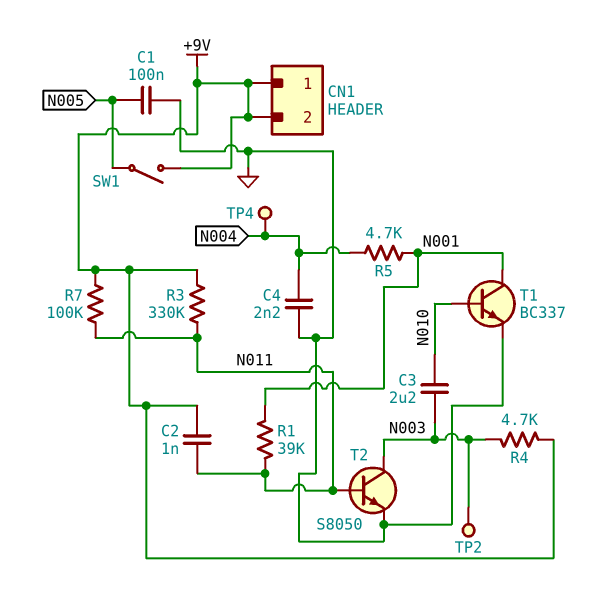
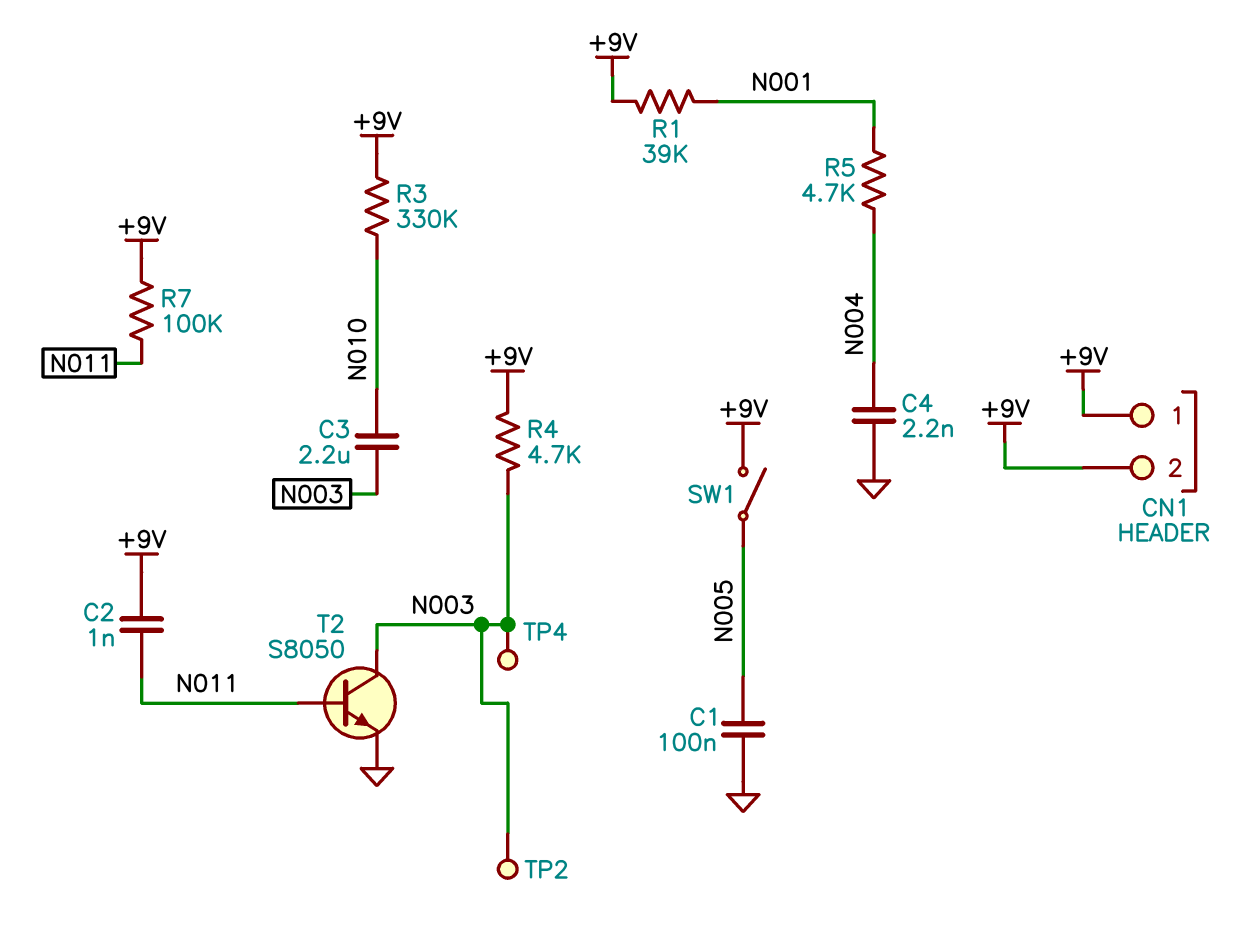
R1: 39k (N001, N011) -> 39k (+9V, N001)
R3: 330k (+9V, N011) -> 330k (+9V, N010)
T1: NPN BC337 (B N010, C N001, E GND) -> none
TP4: test point (N004) -> test point (N003)

